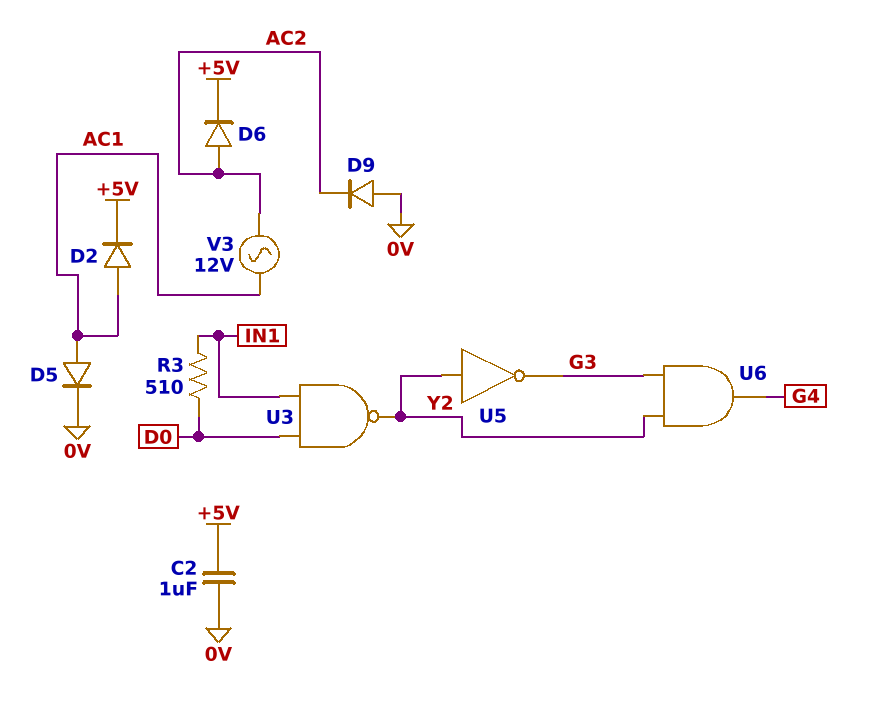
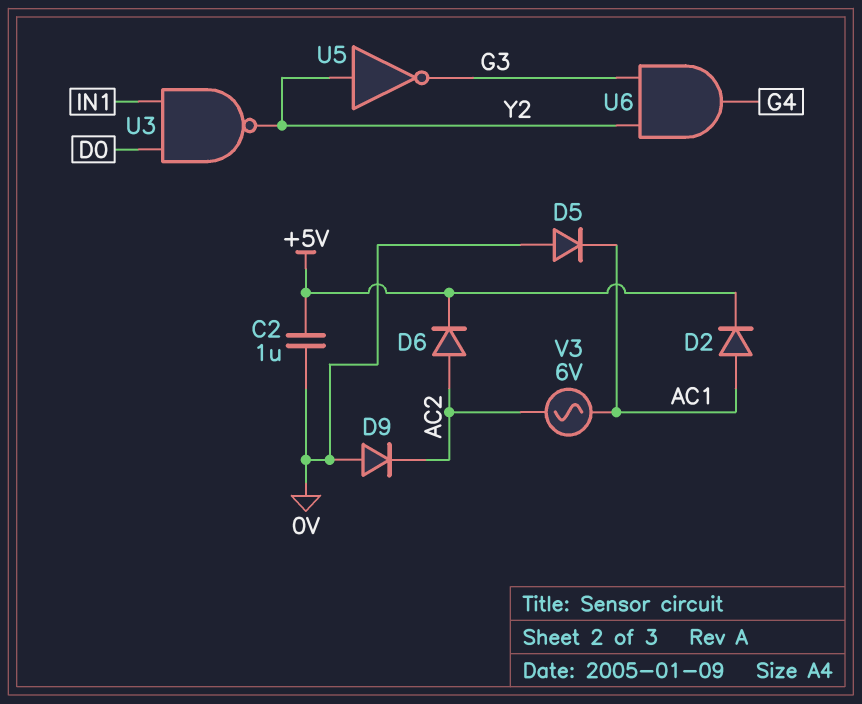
D5: diode (A AC1, K 0V) -> diode (A 0V, K AC1)
R3: 510 (D0, IN1) -> none
V3: AC 12V (AC1, AC2) -> AC 6V (AC1, AC2)

